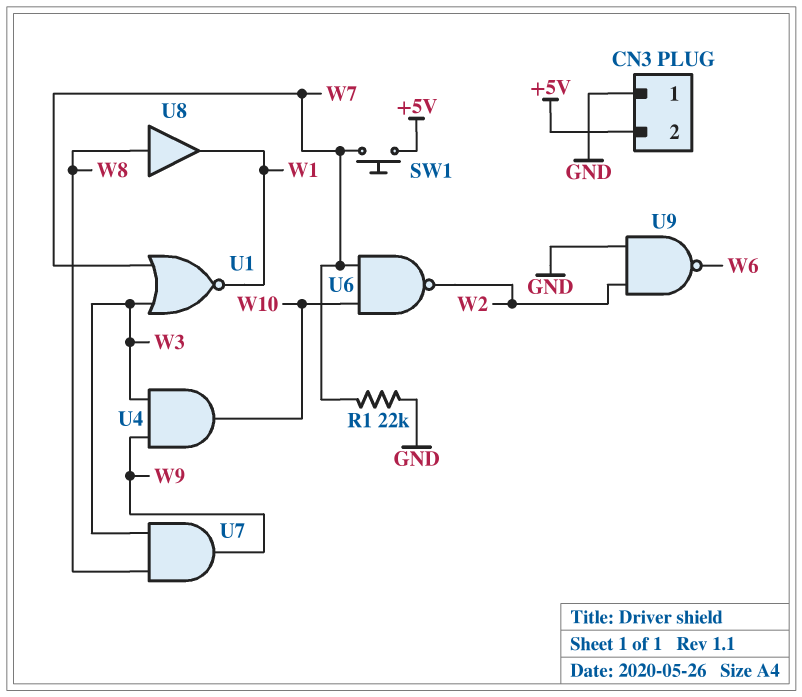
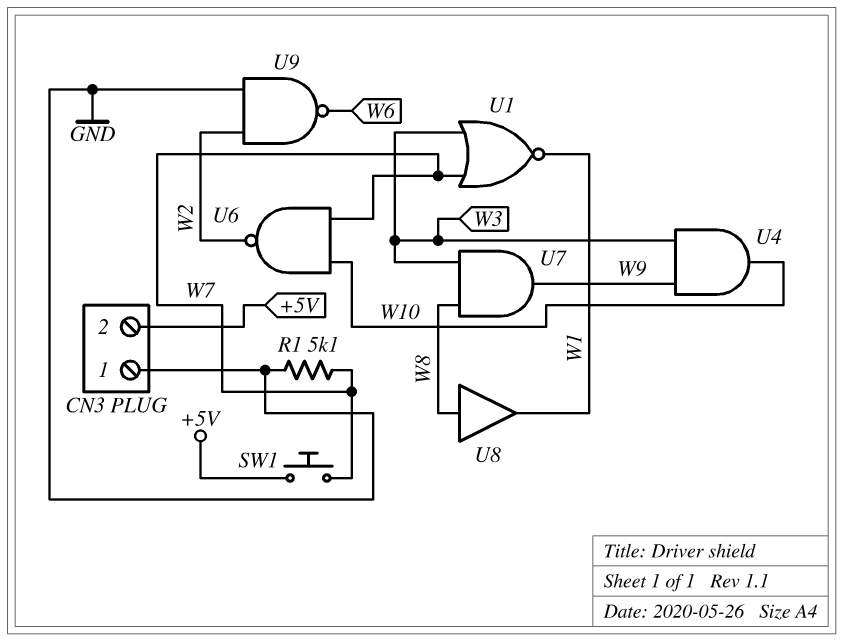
R1: 22k (GND, W7) -> 5.1k (GND, W7)

